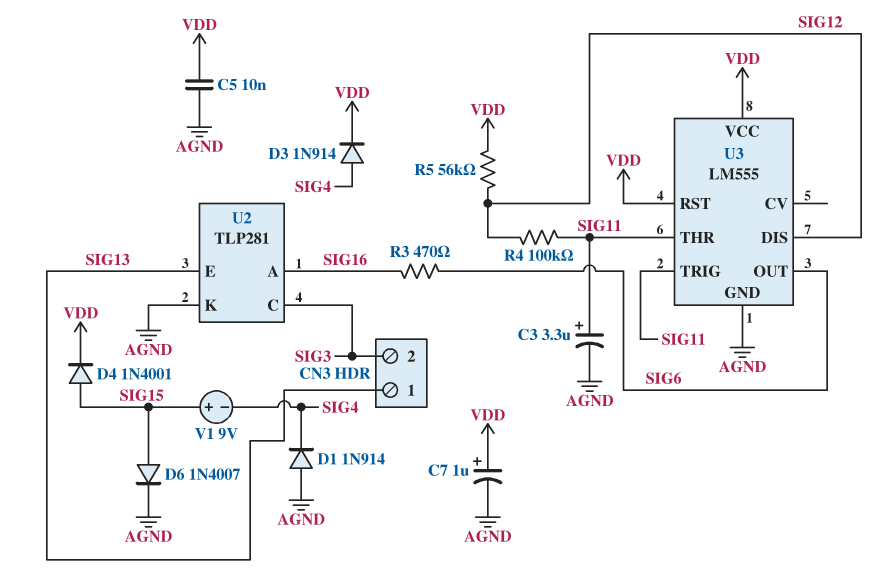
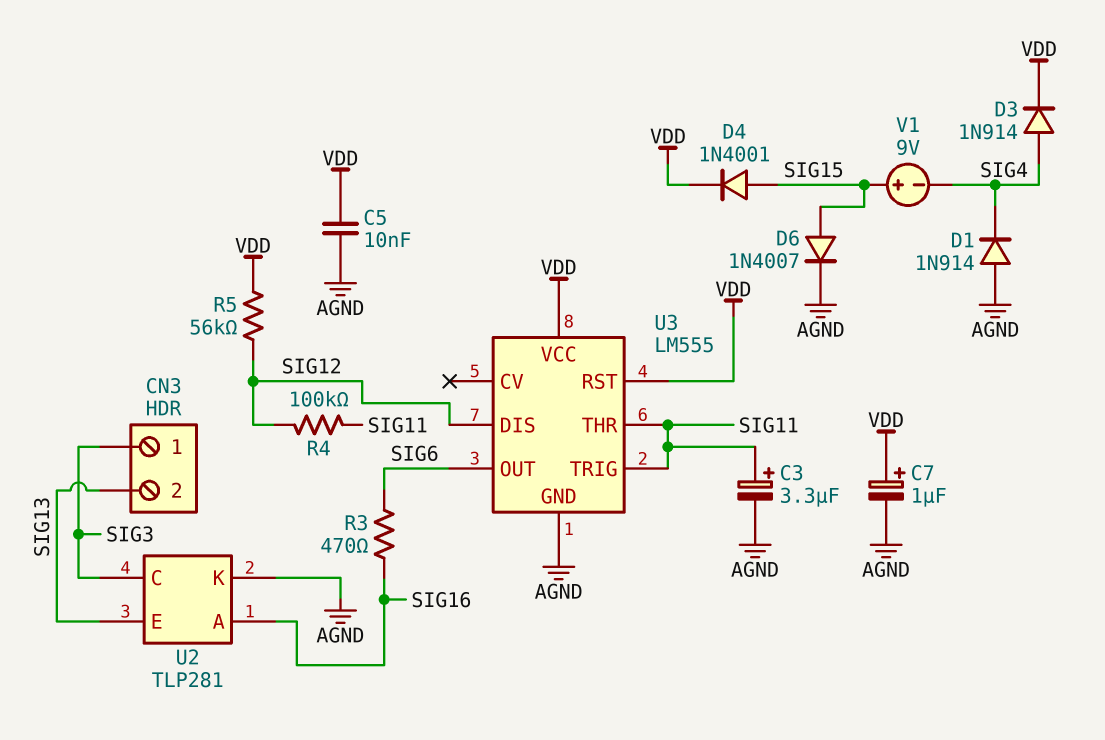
CN3 pin 1: SIG13 -> SIG3
CN3 pin 2: SIG3 -> SIG13

